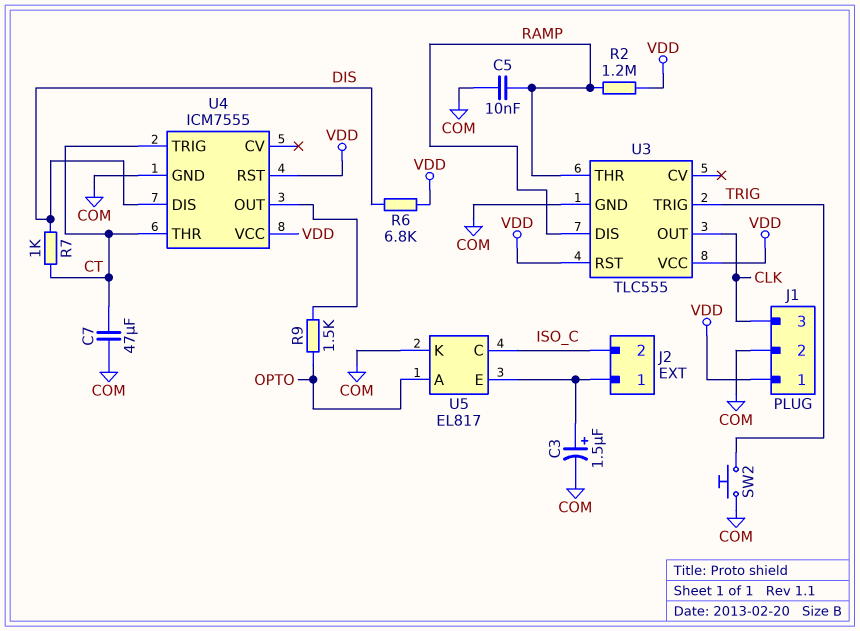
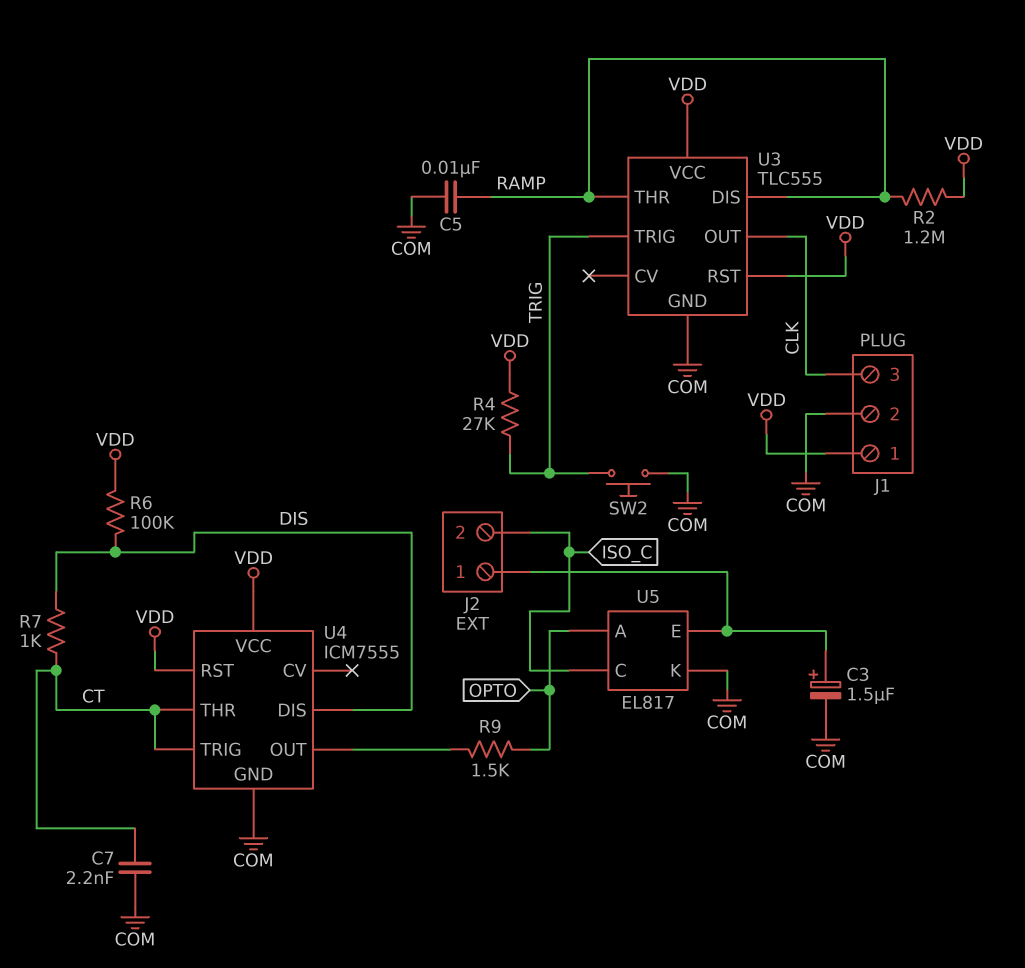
C7: 47uF (COM, CT) -> 2.2nF (COM, CT)
R4: none -> 27k (TRIG, VDD)
R6: 6.8k (DIS, VDD) -> 100k (DIS, VDD)

